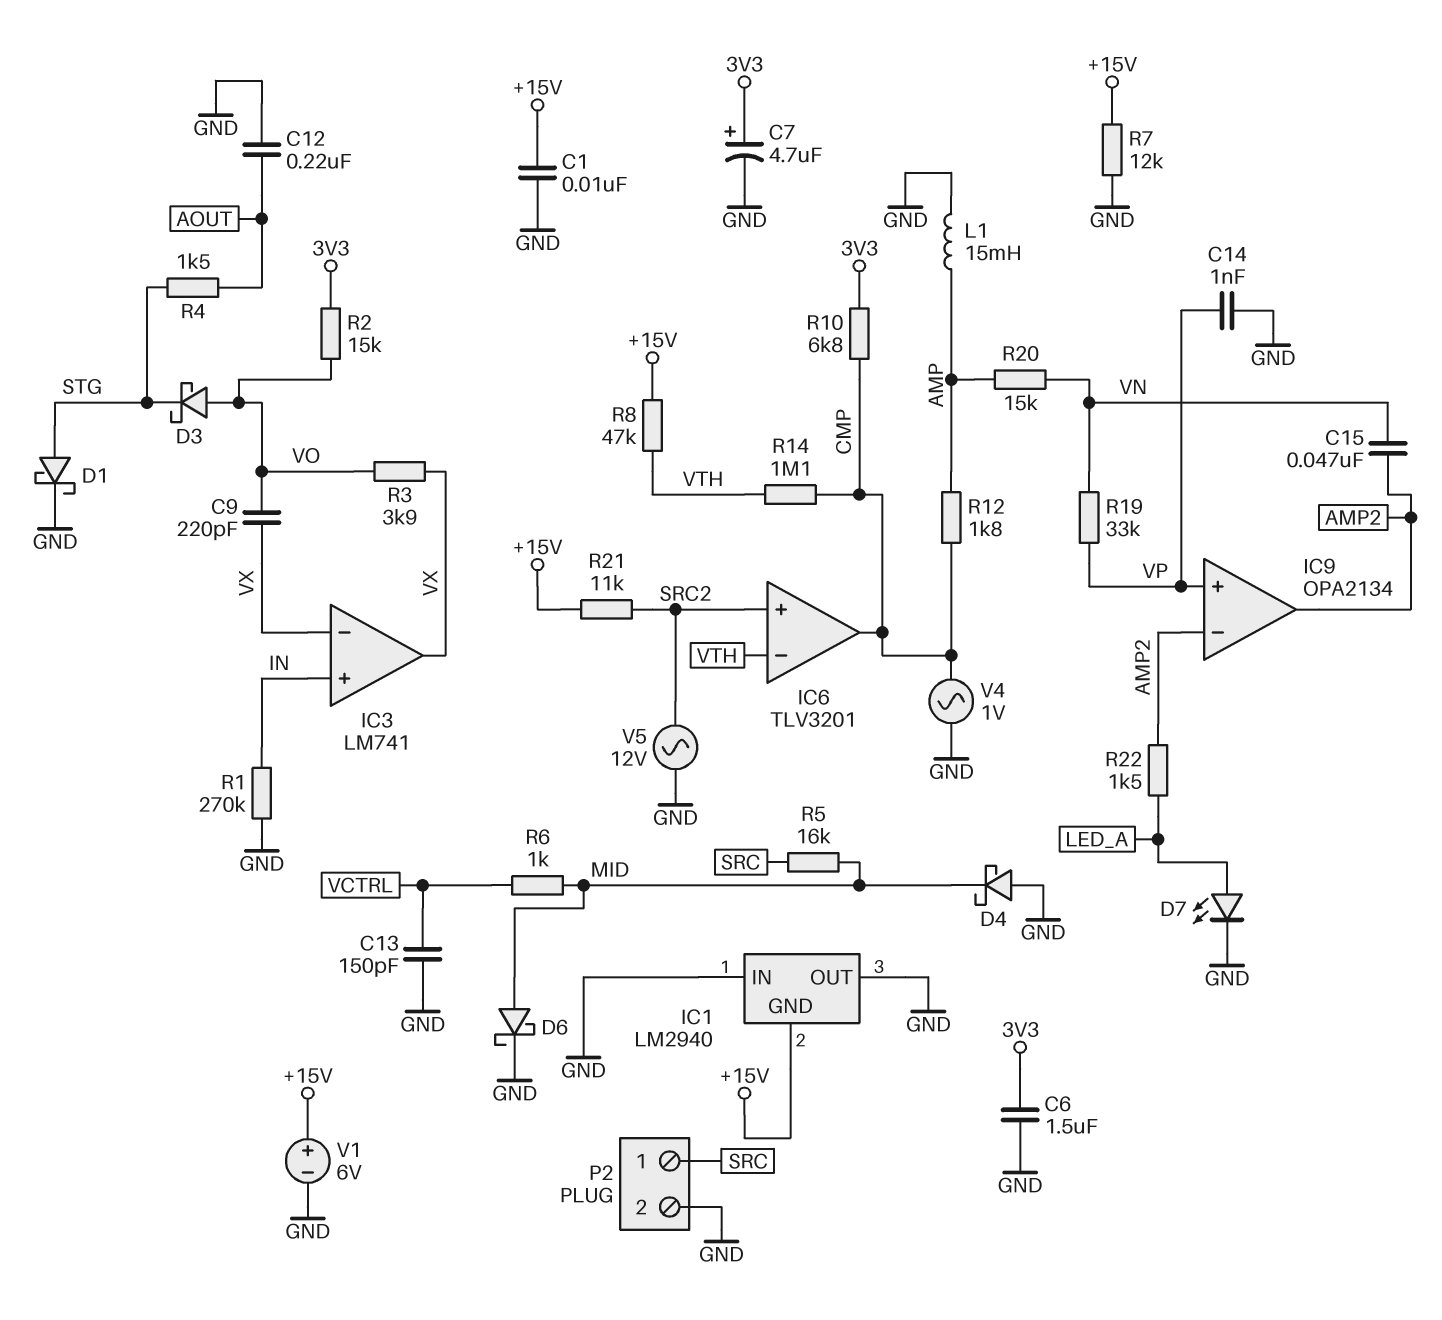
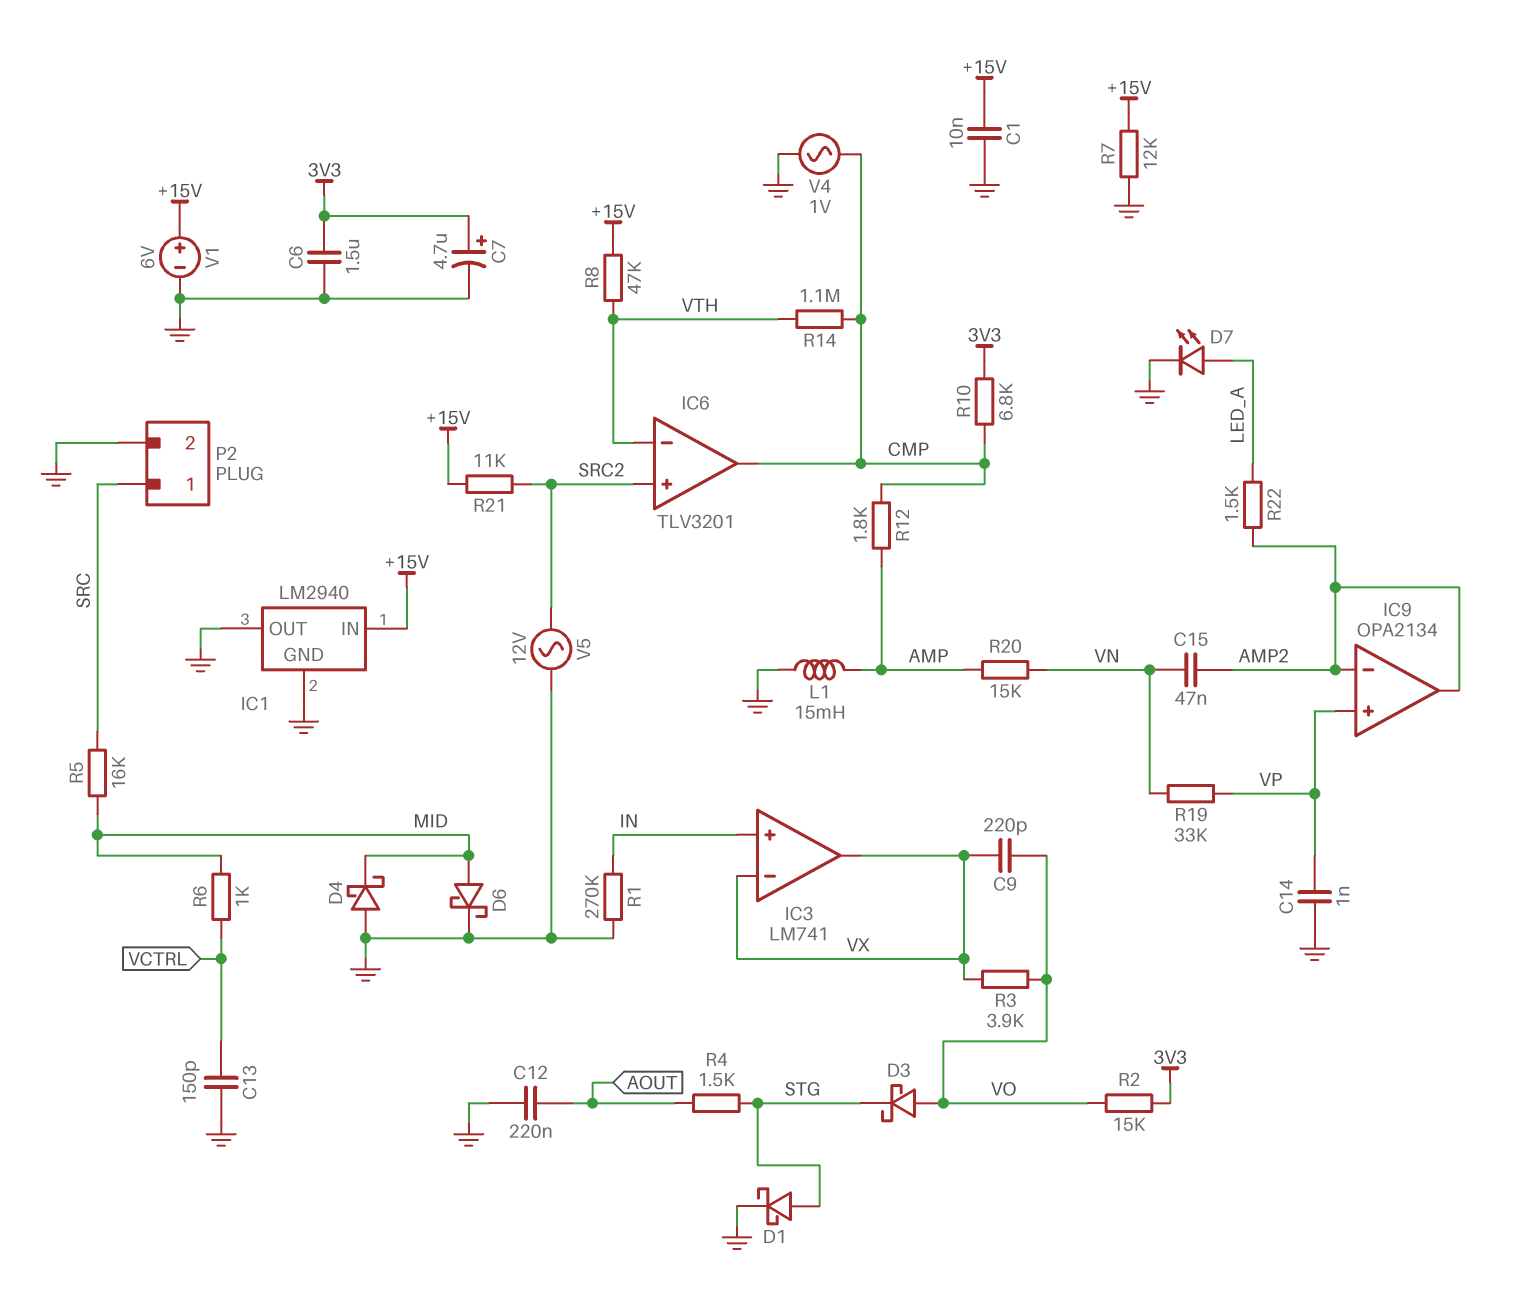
IC1 pin GND: +15V -> GND
IC1 pin IN: GND -> +15V

